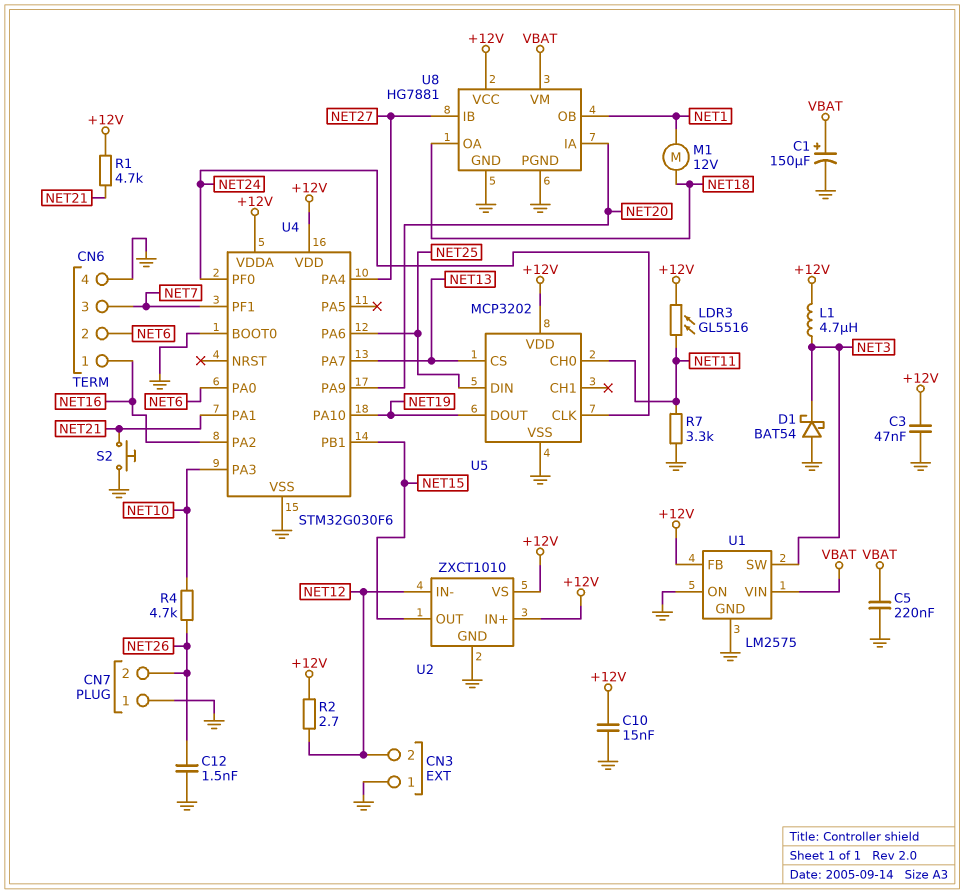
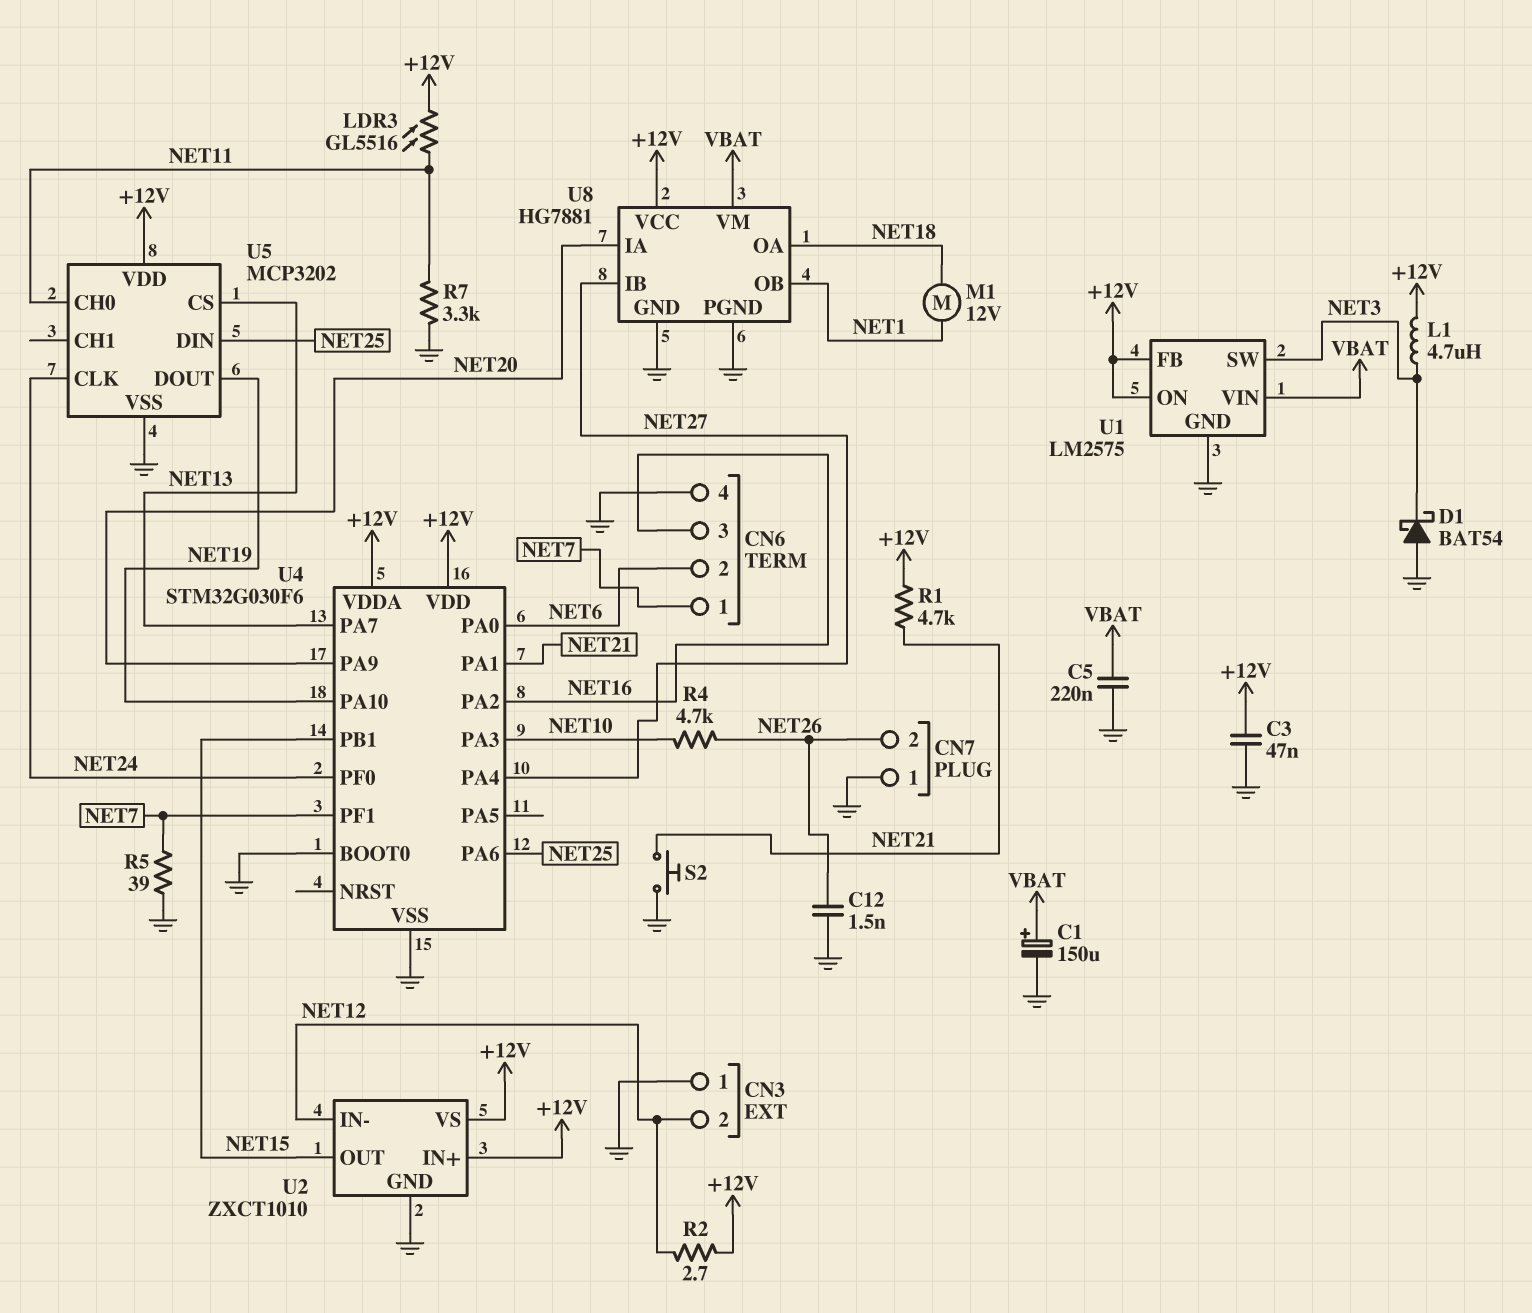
C10: 15nF (+12V, GND) -> none
CN6 pin 1: NET16 -> NET7
CN6 pin 3: NET7 -> NET16
R5: none -> 39 (GND, NET7)
U1 pin ON: GND -> +12V

